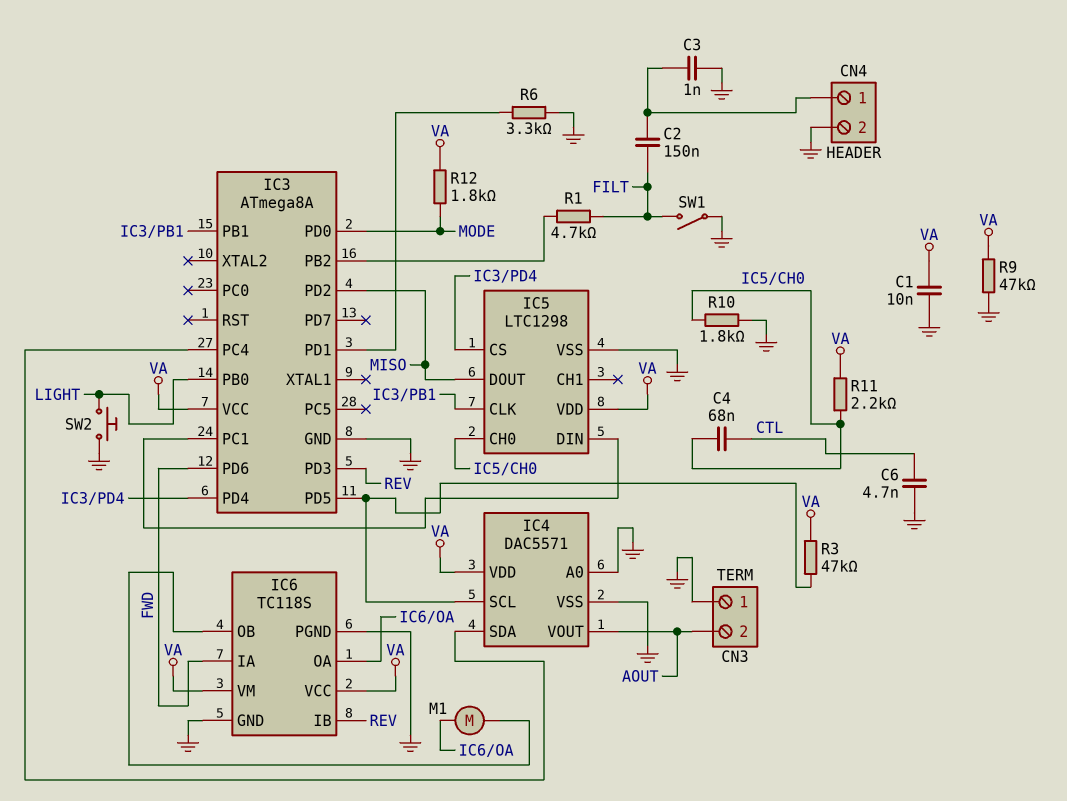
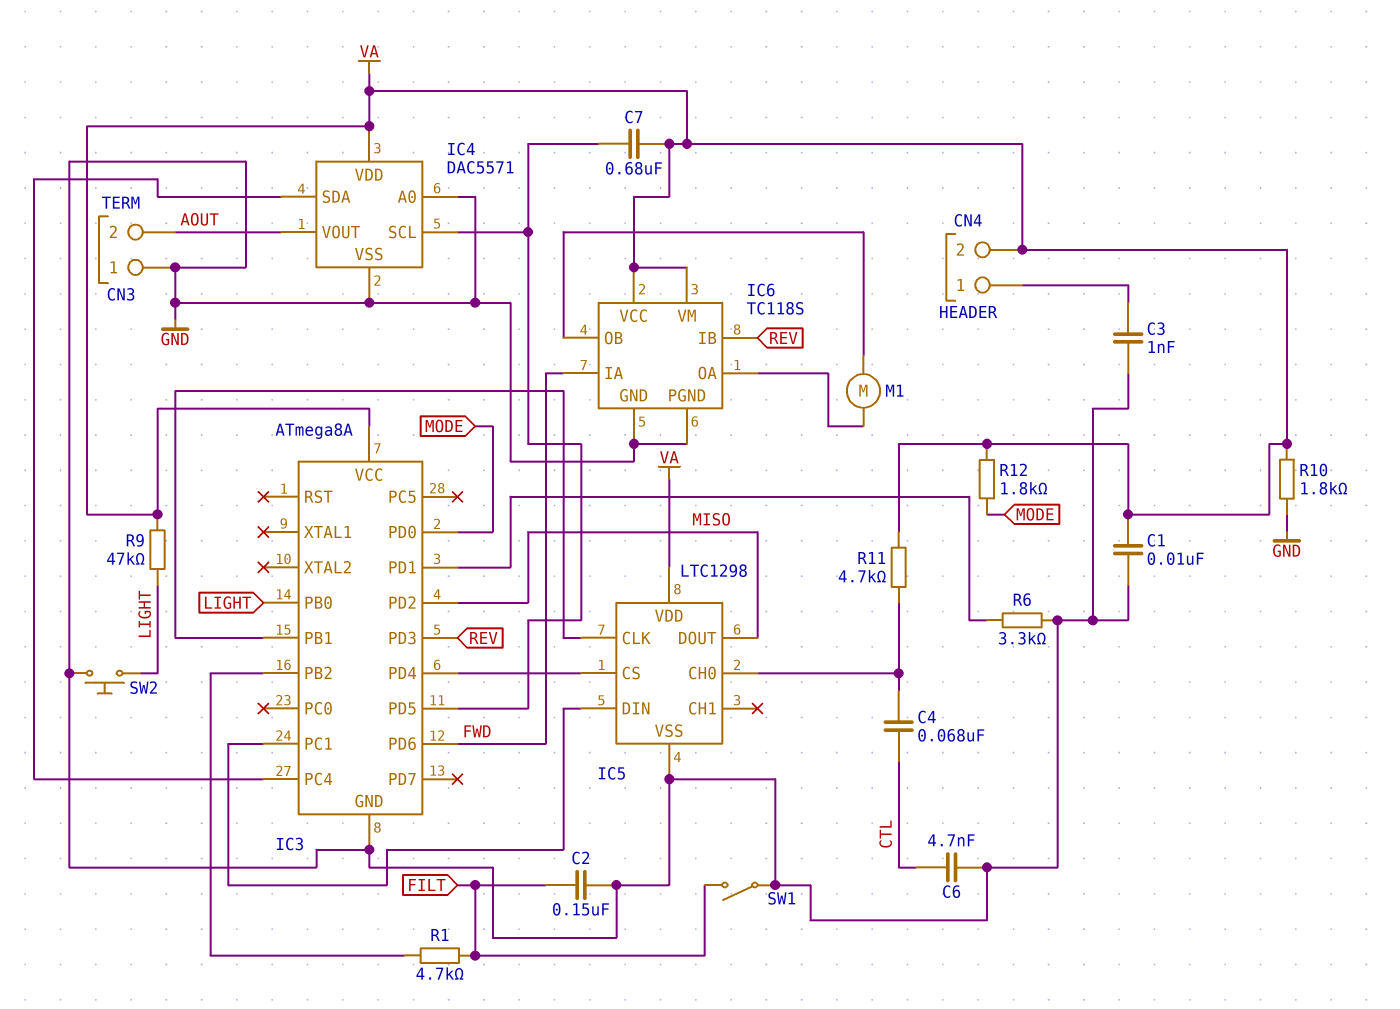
C2: 150nF (CN4/1, FILT) -> 150nF (FILT, GND)
C7: none -> 680nF (IC3/PD5, VA)
CN4 pin 2: GND -> VA
R3: 47k (IC3/PD5, VA) -> none
R9: 47k (GND, VA) -> 47k (LIGHT, VA)
R10: 1.8k (GND, IC5/CH0) -> 1.8k (GND, VA)
R11: 2.2k (IC5/CH0, VA) -> 4.7k (IC5/CH0, VA)

